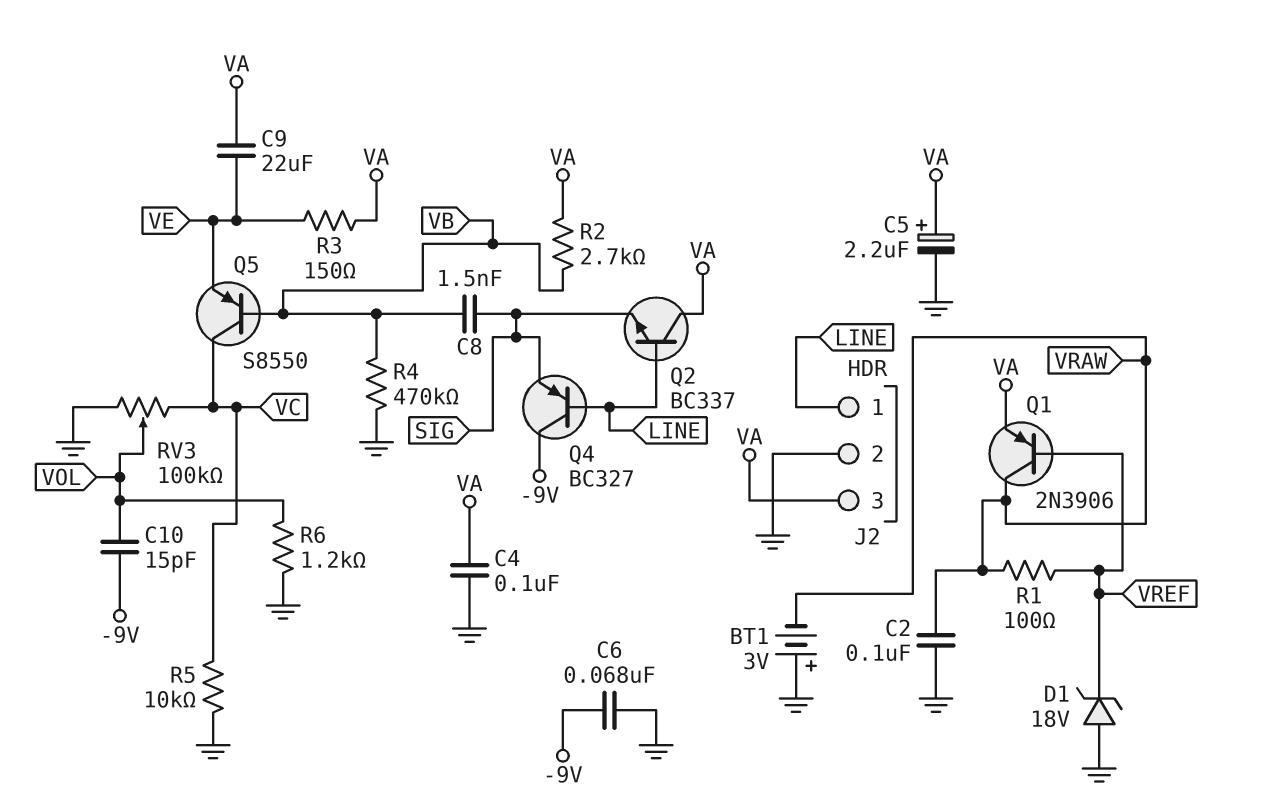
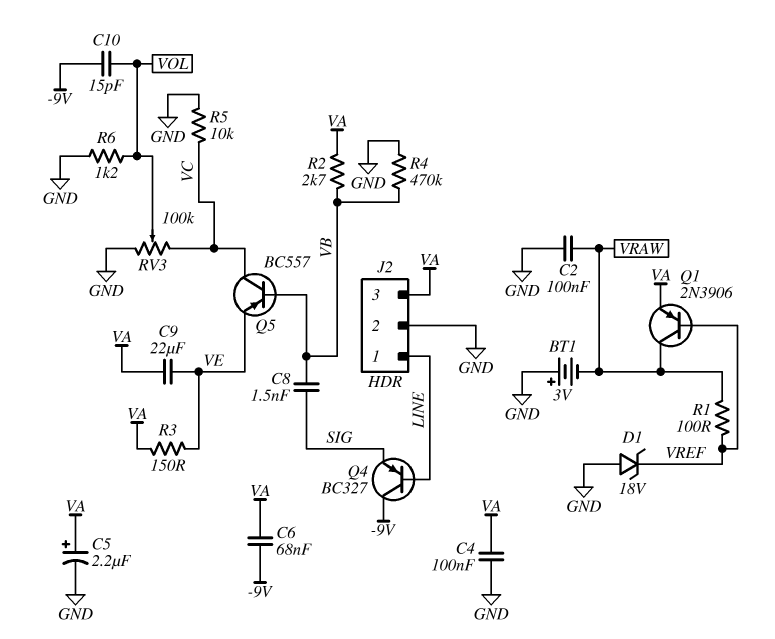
C6: 68nF (-9V, GND) -> 68nF (-9V, VA)
Q2: NPN BC337 (B LINE, C VA, E SIG) -> none
Q5: PNP S8550 (B VB, C VC, E VE) -> PNP BC557 (B VB, C VC, E VE)

